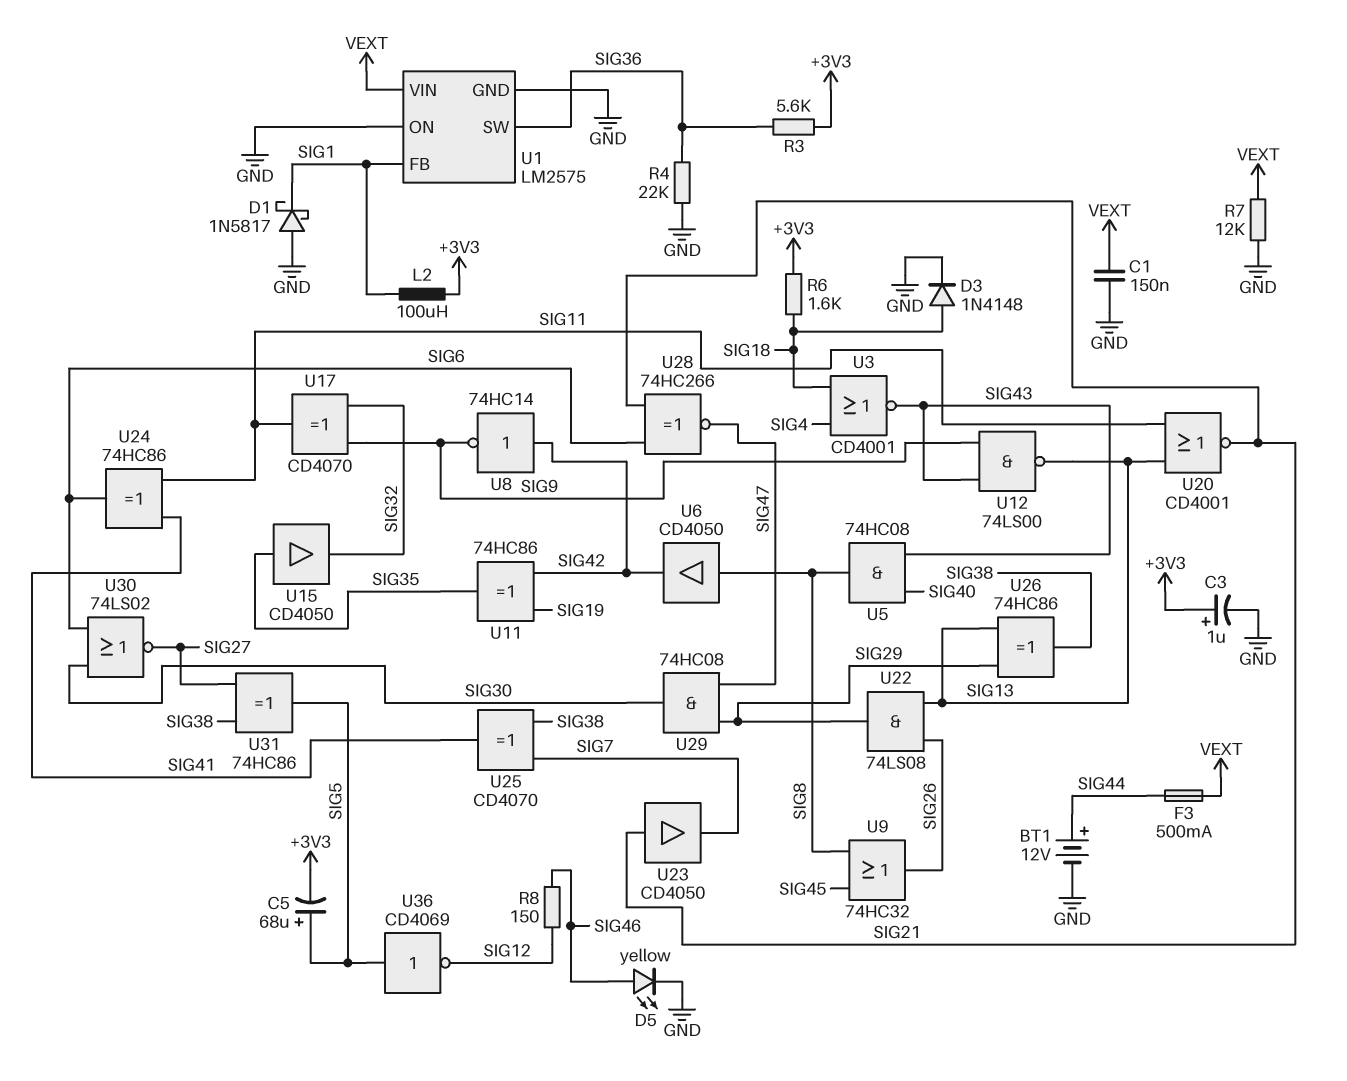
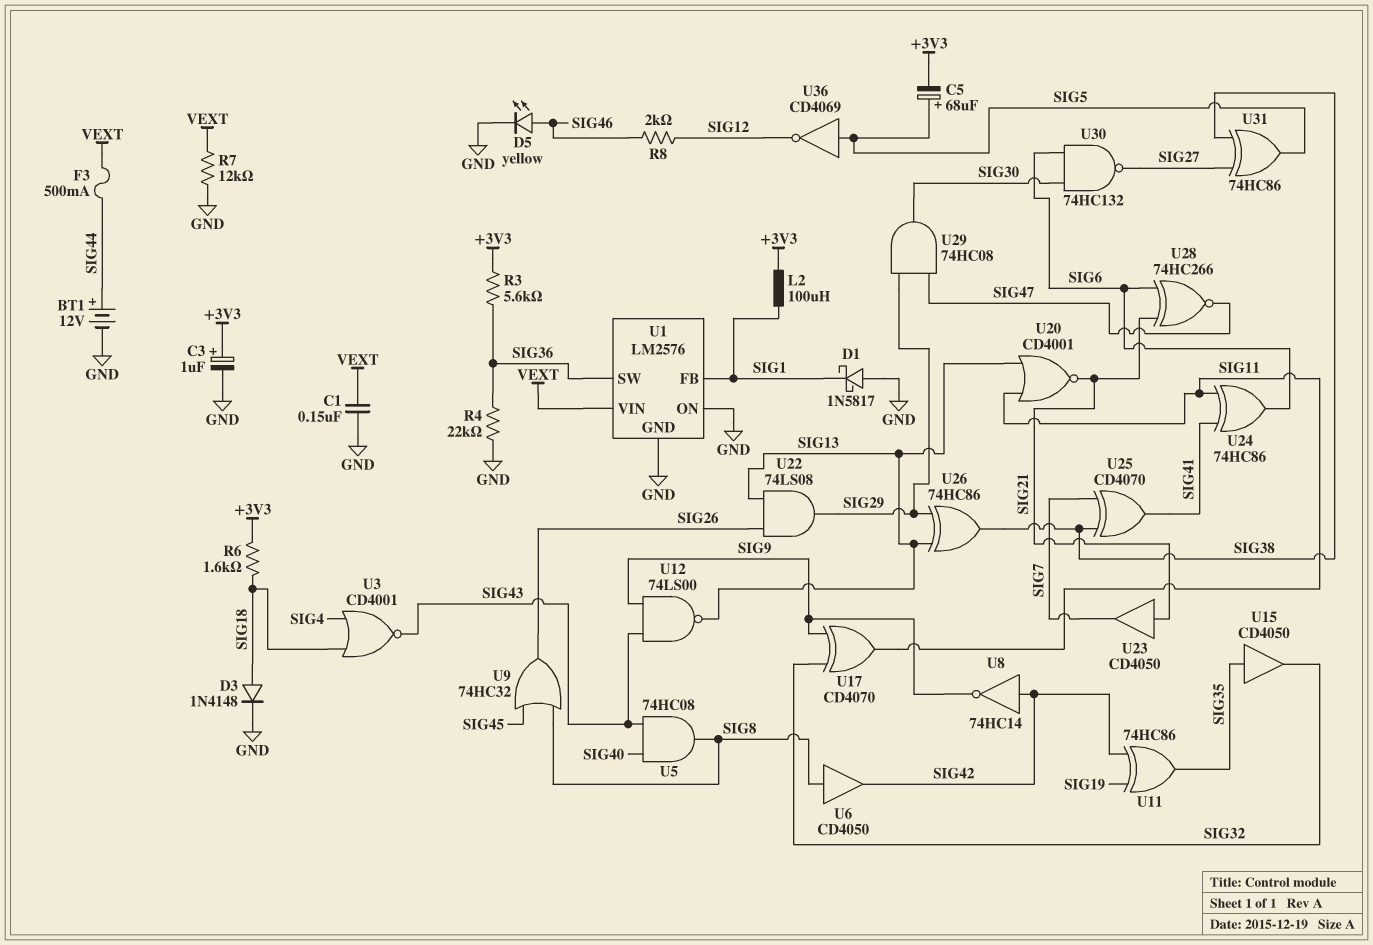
R8: 150 (SIG12, SIG46) -> 2k (SIG12, SIG46)
U1: LM2575 -> LM2576
U30: NOR 74LS02 (in SIG6, in SIG30, out SIG27) -> NAND 74HC132 (in SIG6, in SIG30, out SIG27)

